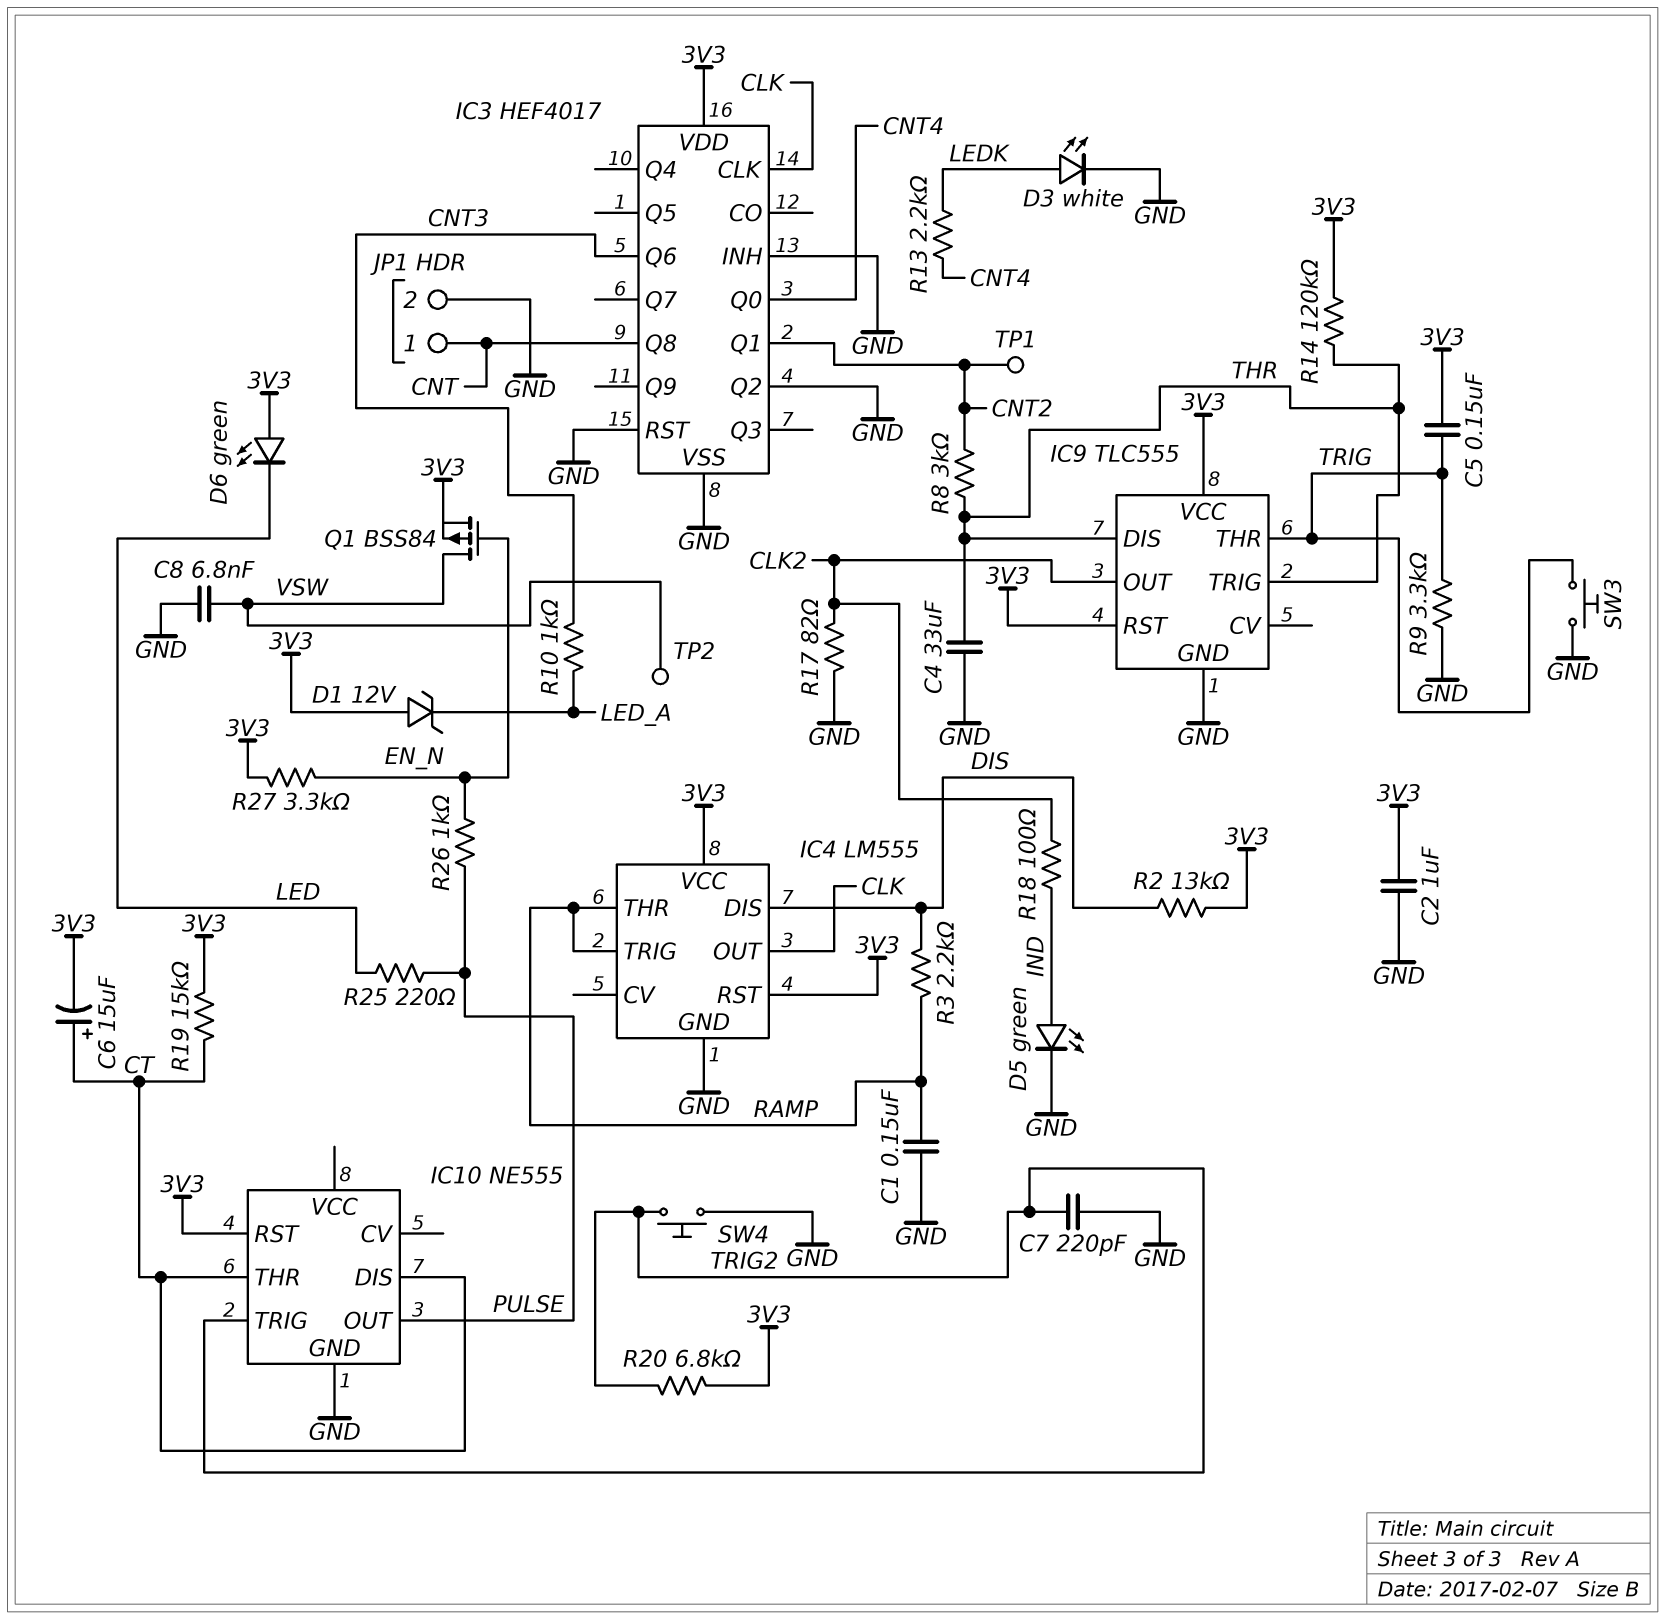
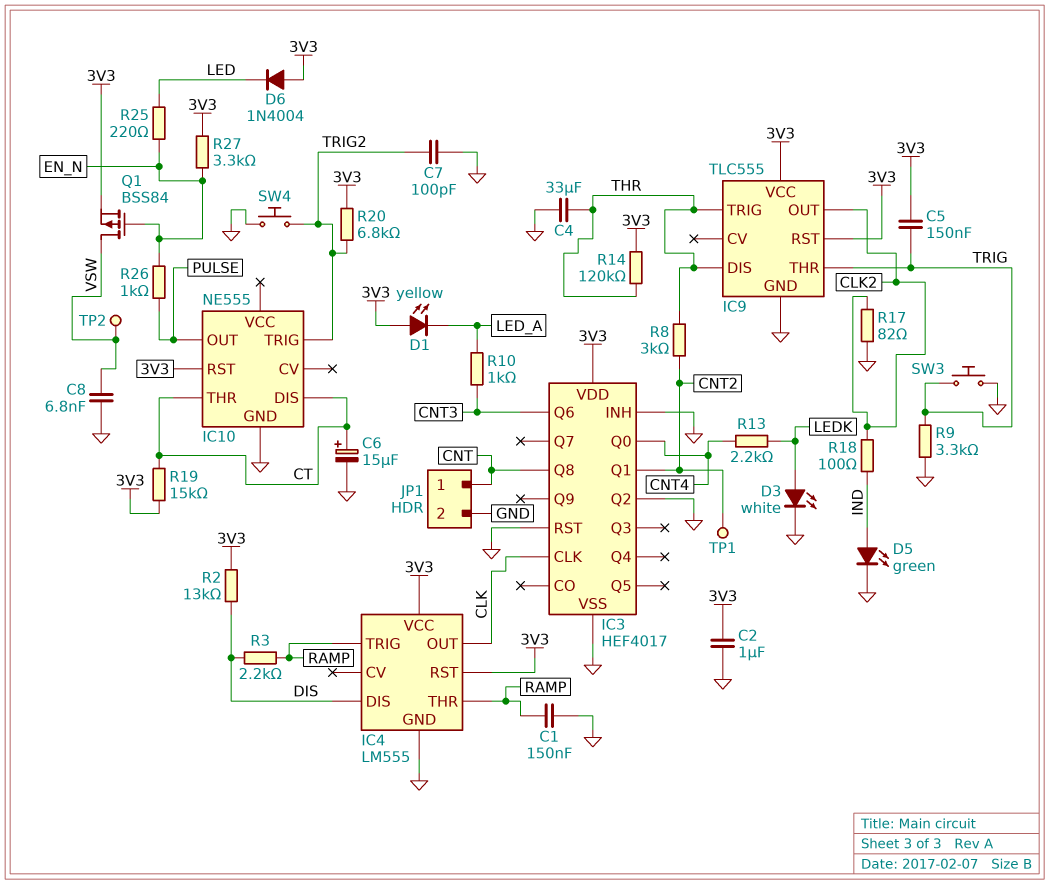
C6: 15uF (plus CT, minus 3V3) -> 15uF (plus CT, minus GND)
C7: 220pF (GND, TRIG2) -> 100pF (GND, TRIG2)
D1: zener 12V (A 3V3, K LED_A) -> LED yellow (A 3V3, K LED_A)
D6: LED green (A 3V3, K LED) -> diode 1N4004 (A 3V3, K LED)
R25: 220 (LED, PULSE) -> 220 (EN_N, LED)

